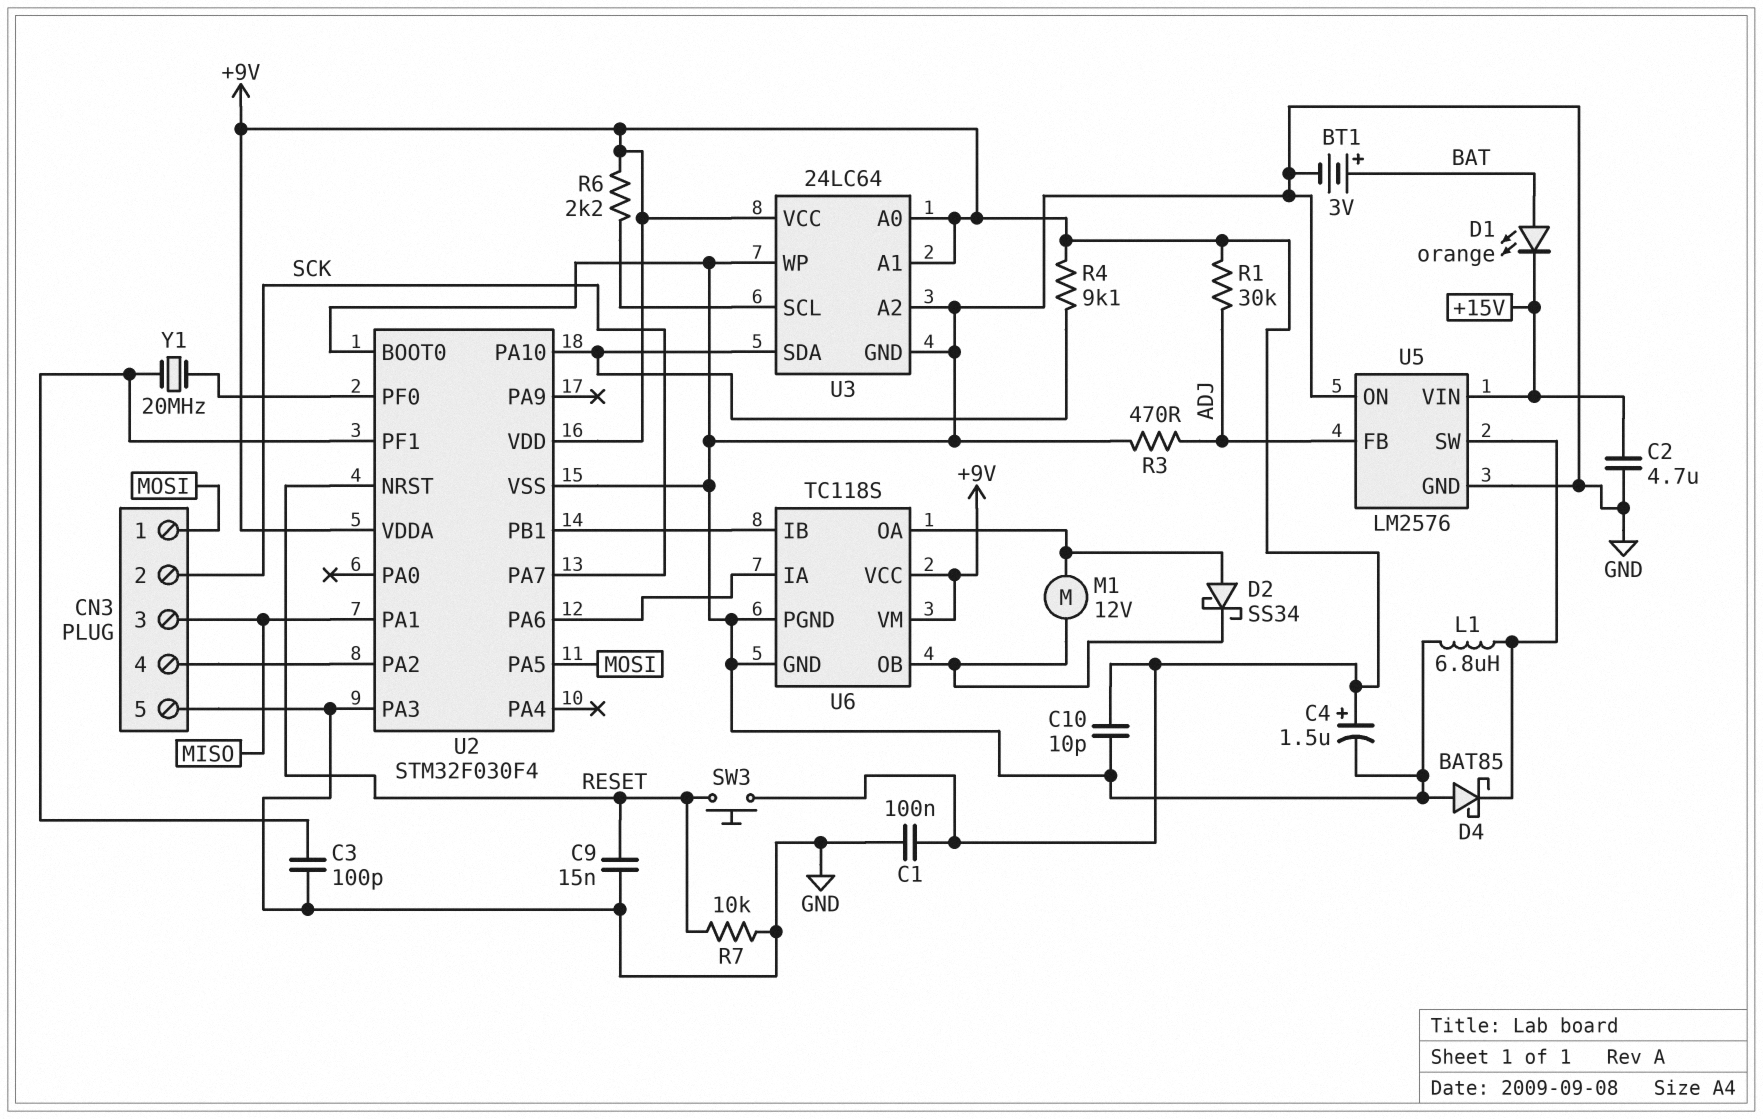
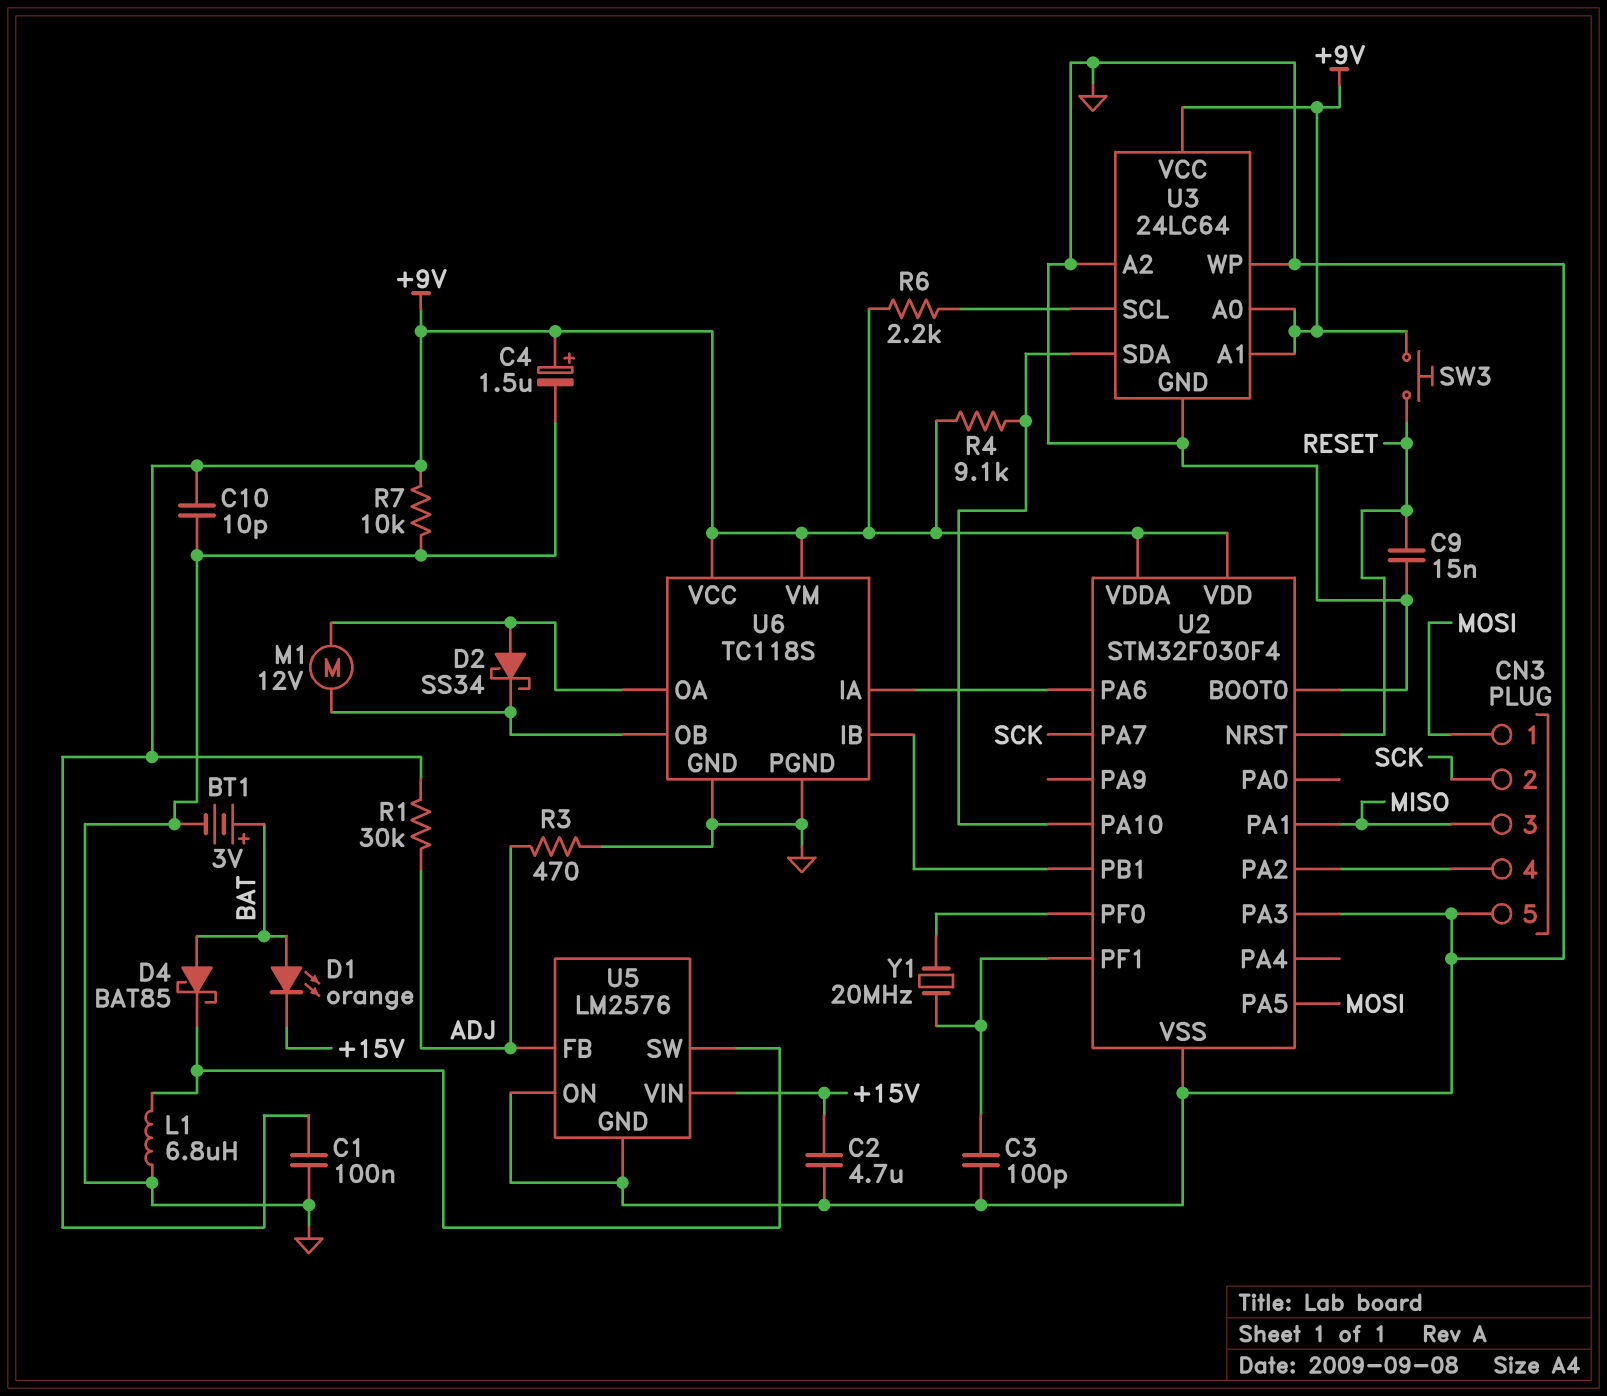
D4: schottky BAT85 (A GND, K U5/SW) -> schottky BAT85 (A BAT, K U5/SW)
R7: 10k (GND, RESET) -> 10k (+9V, GND)

